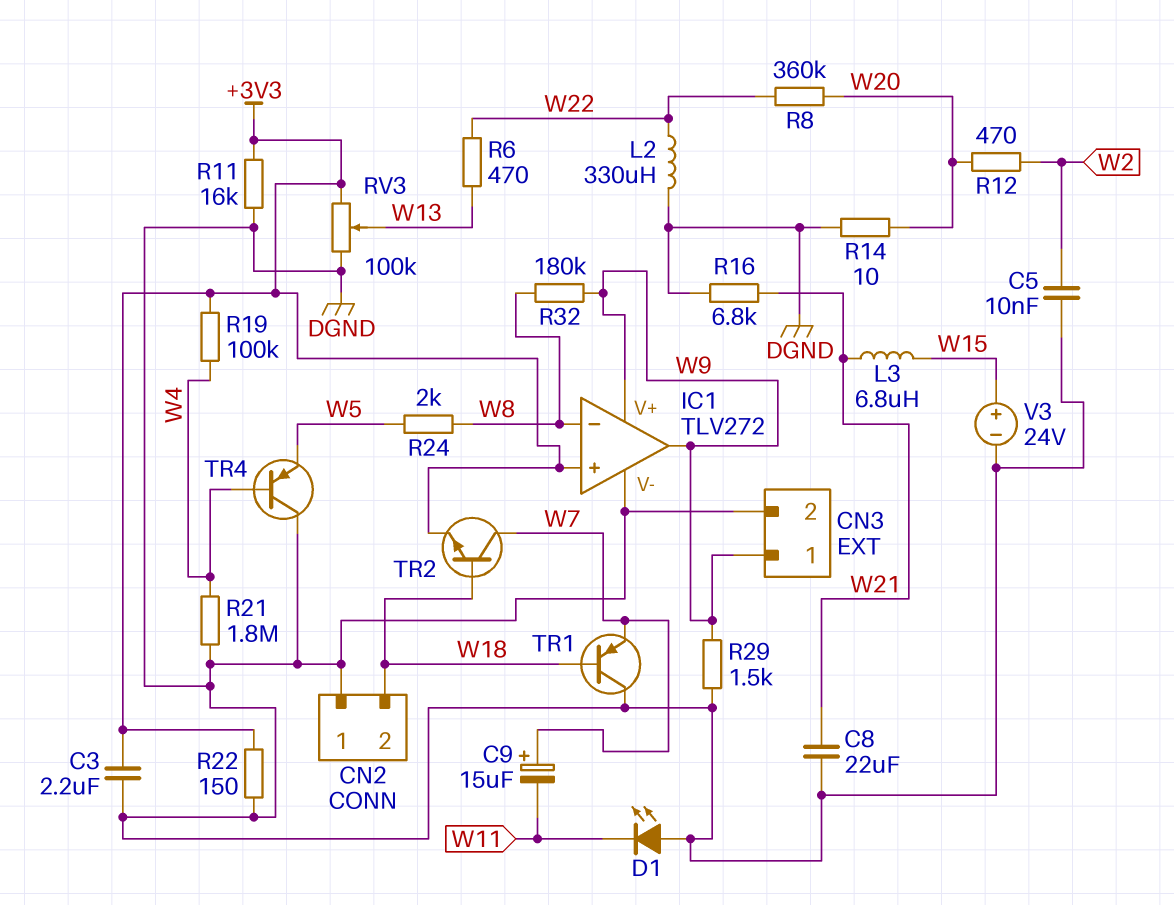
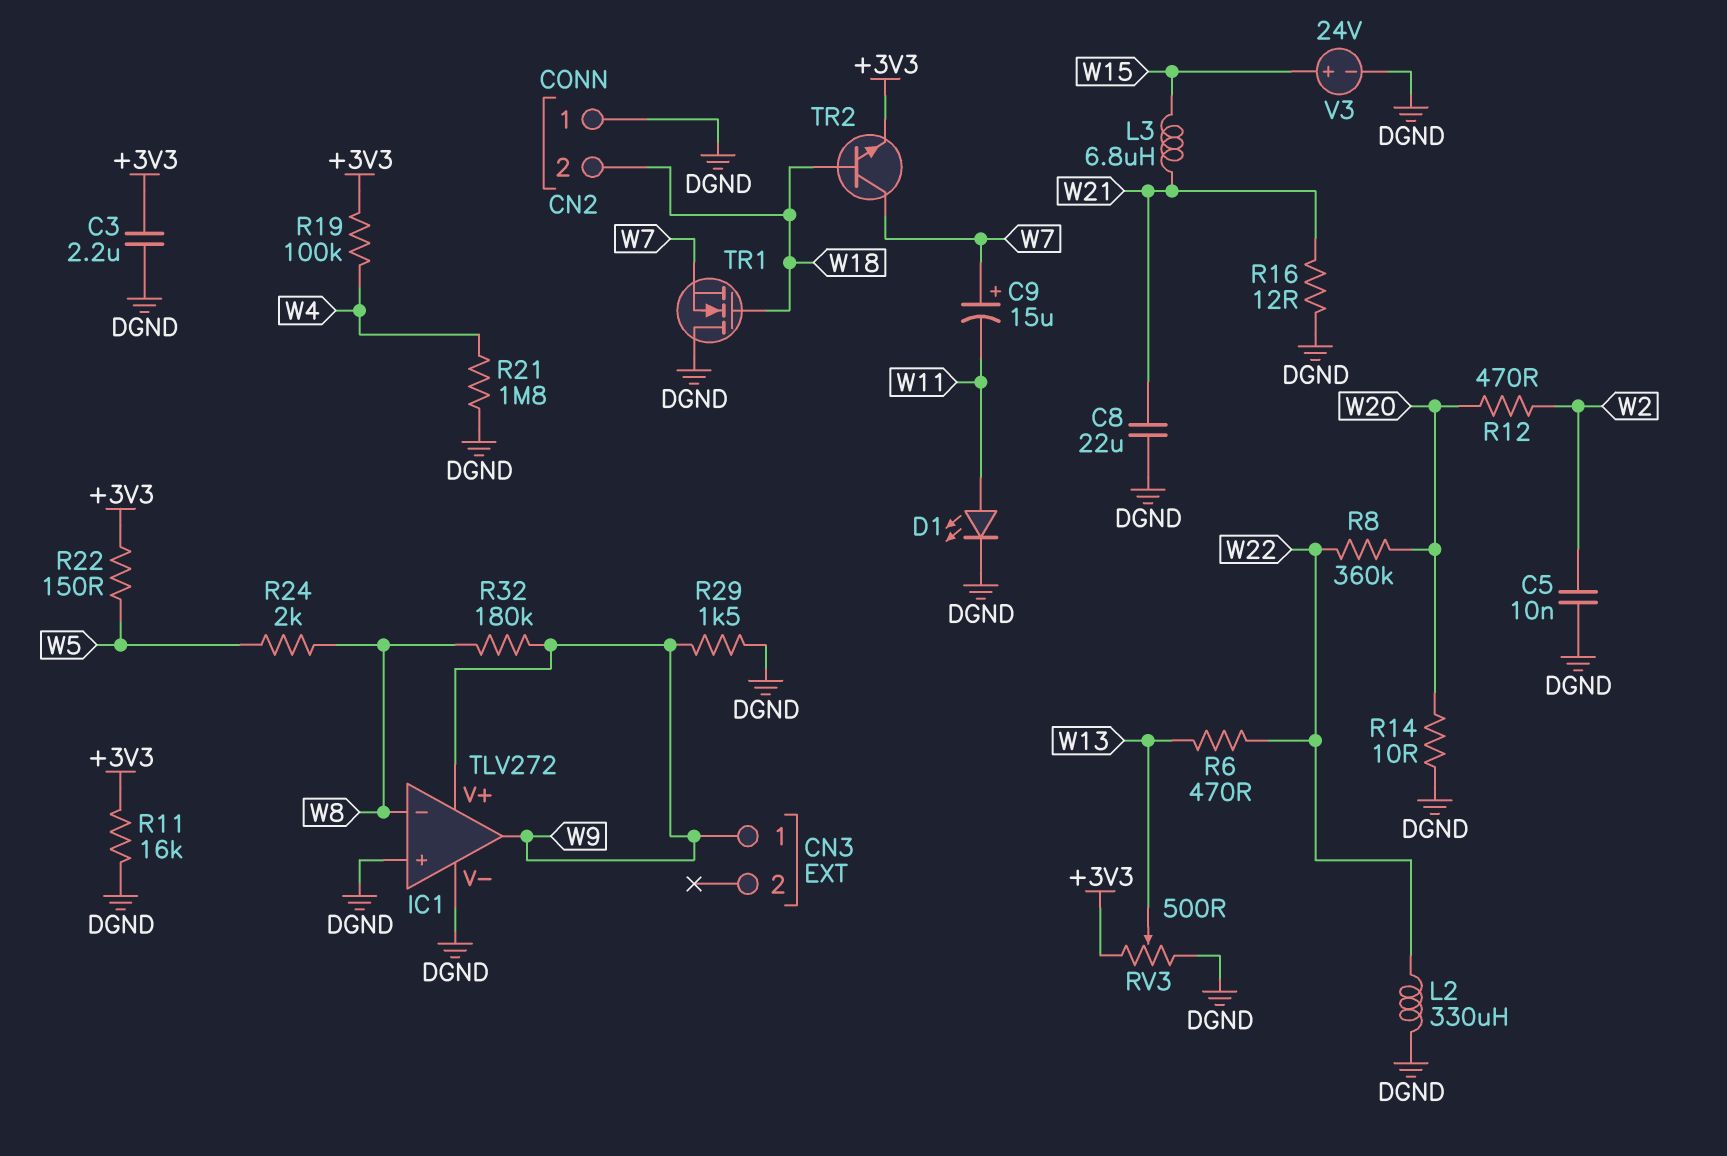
CN3 pin 2: DGND -> none
D1: LED (A DGND, K W11) -> LED (A W11, K DGND)
IC1 pin in+: +3V3 -> DGND
R16: 6.8k (DGND, W21) -> 12 (DGND, W21)
R22: 150 (+3V3, DGND) -> 150 (+3V3, W5)
RV3: 100k (+3V3, DGND, wiper W13) -> 500 (+3V3, DGND, wiper W13)
TR1: PNP (B W18, C DGND, E W7) -> NMOS (G W18, D DGND, S W7)
TR4: PNP (B W4, C DGND, E W5) -> none

